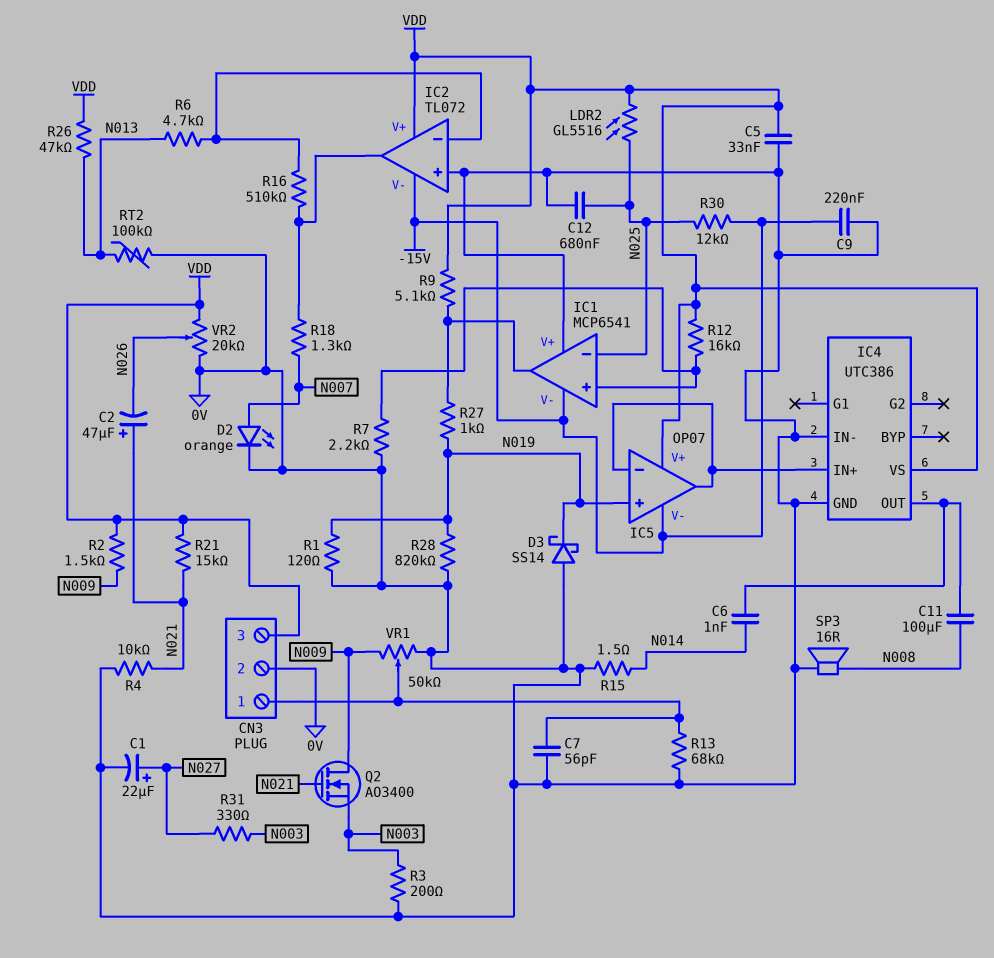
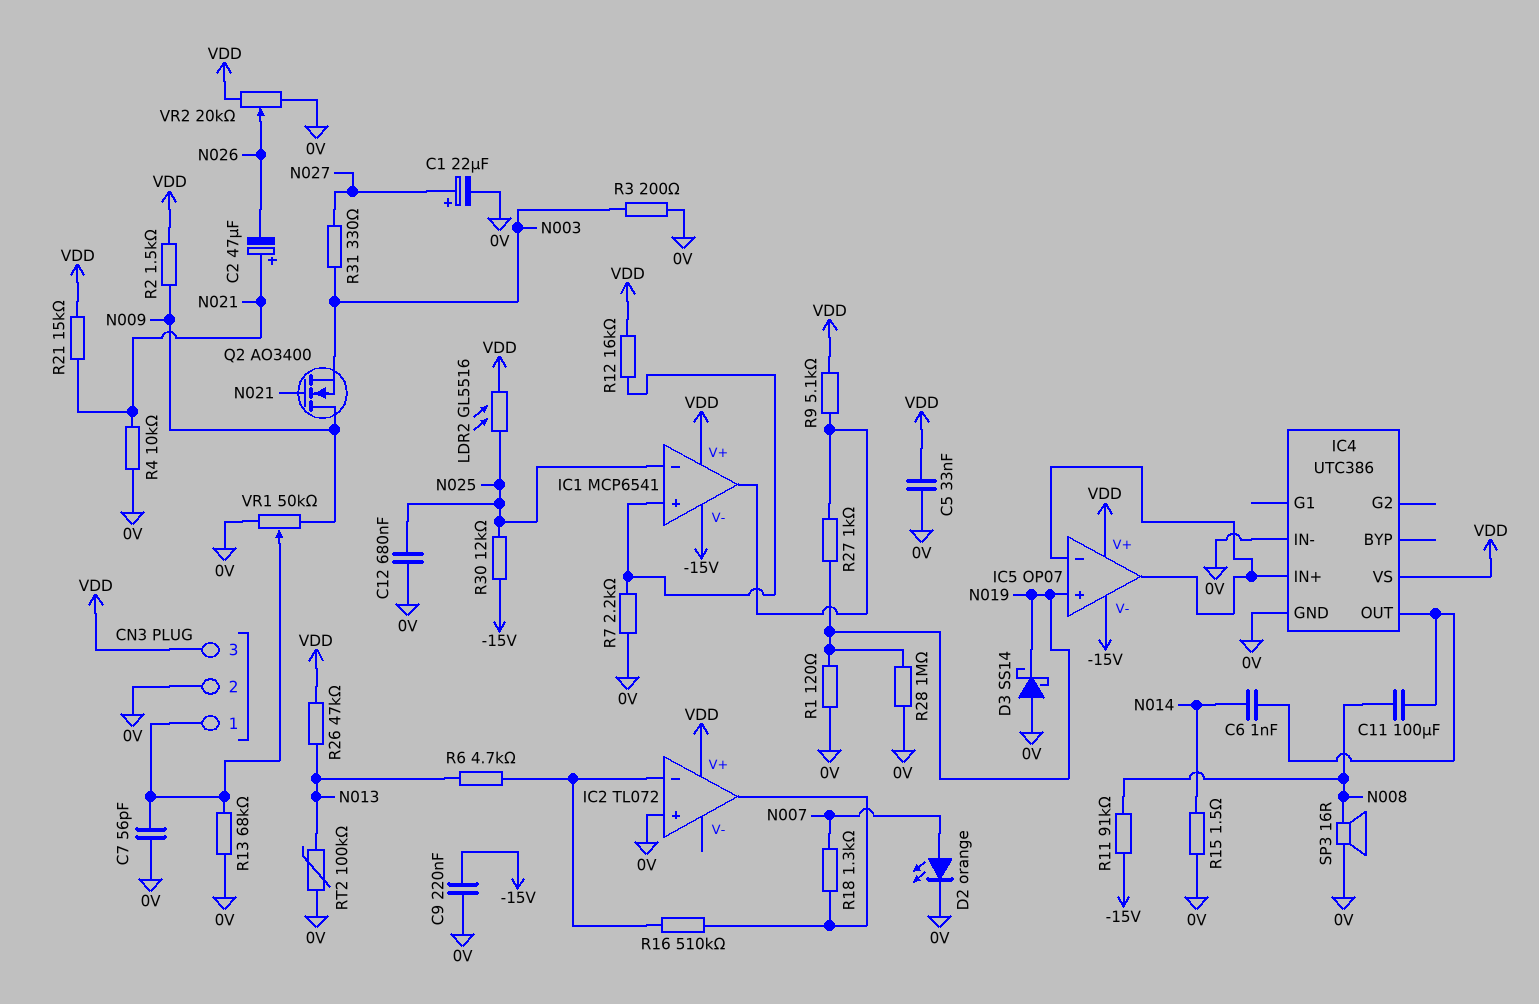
IC1 pin V+: 0V -> VDD
IC2 pin V-: -15V -> none
R11: none -> 91k (-15V, N008)
R28: 820k (0V, N019) -> 1M (0V, N019)

